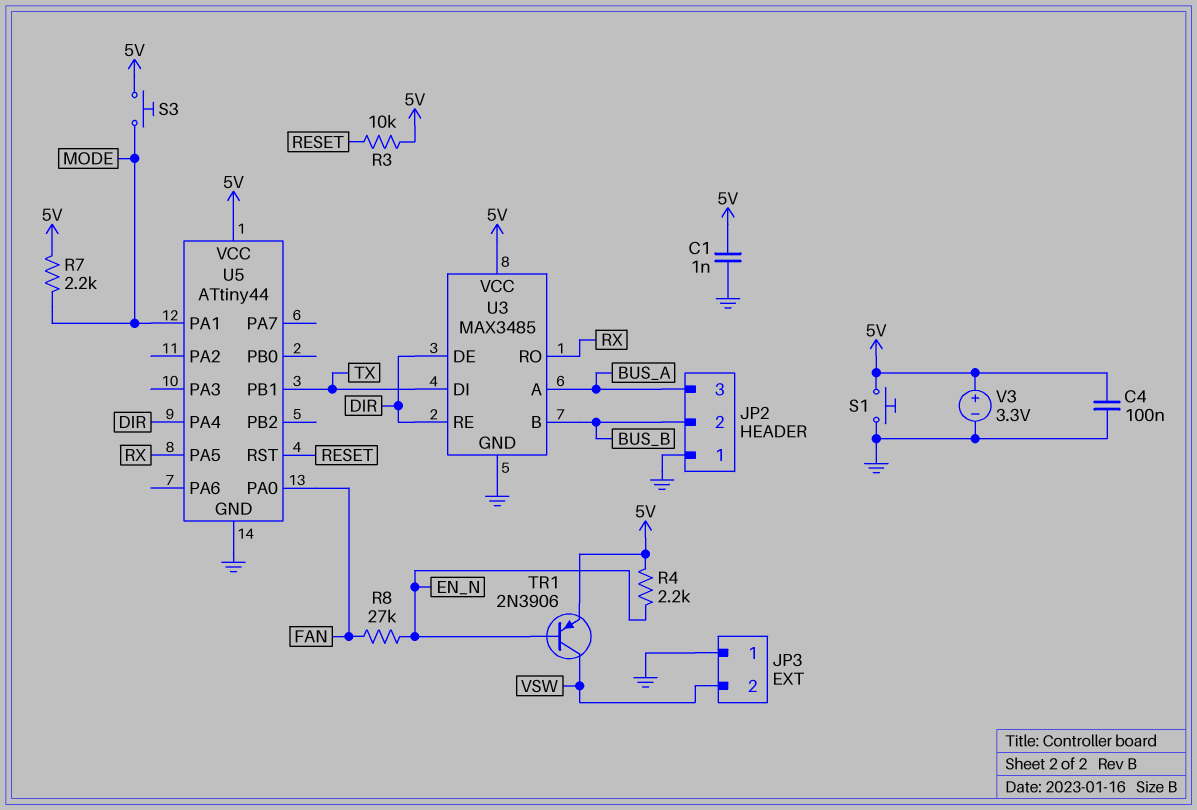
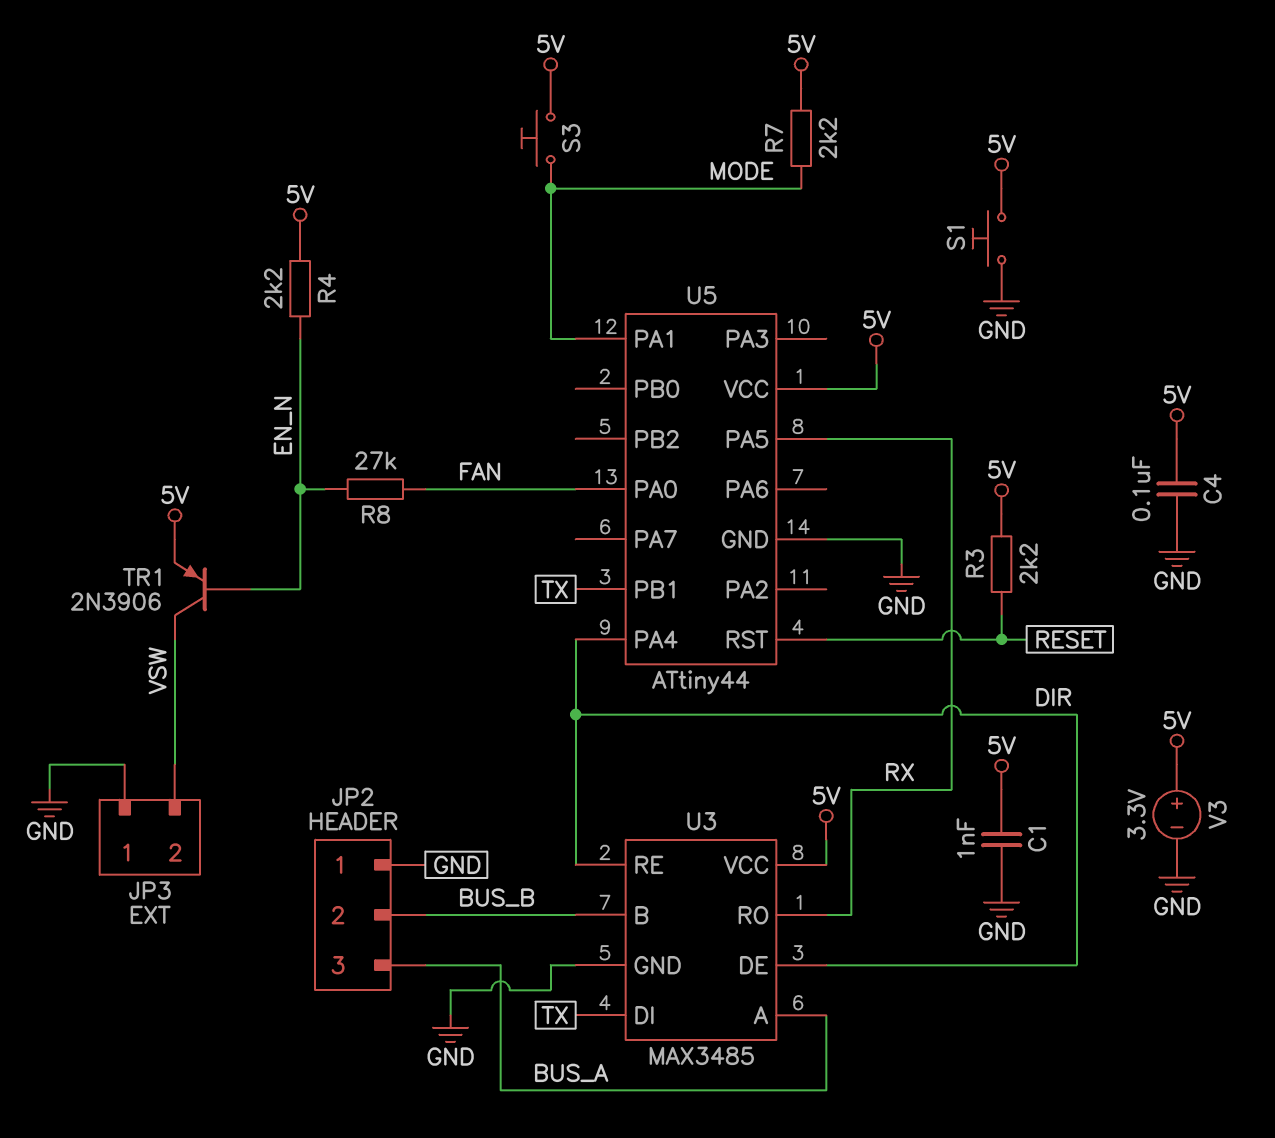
R3: 10k (5V, RESET) -> 2.2k (5V, RESET)

